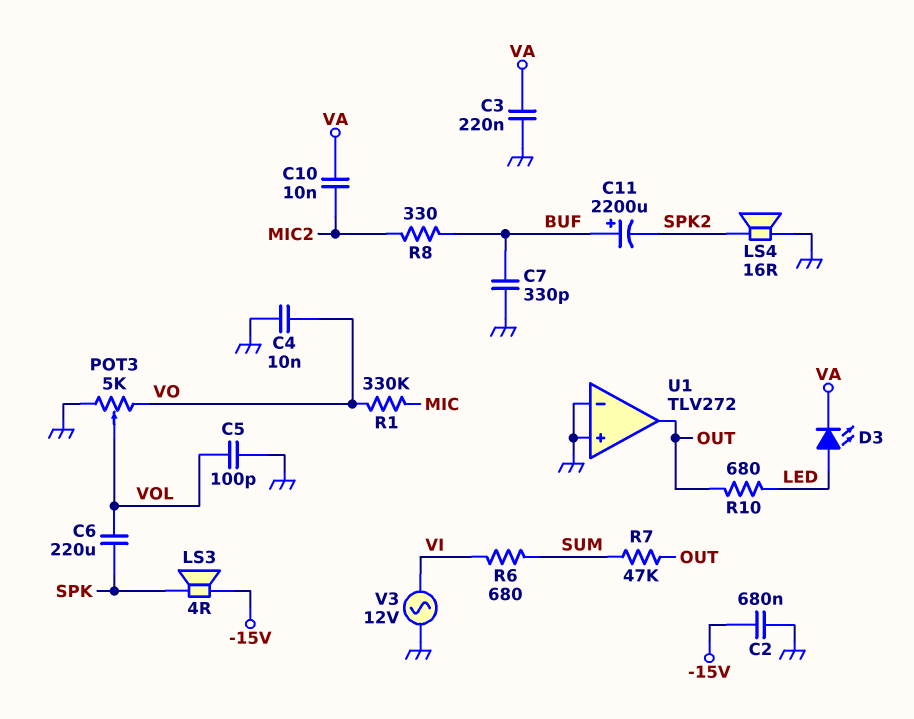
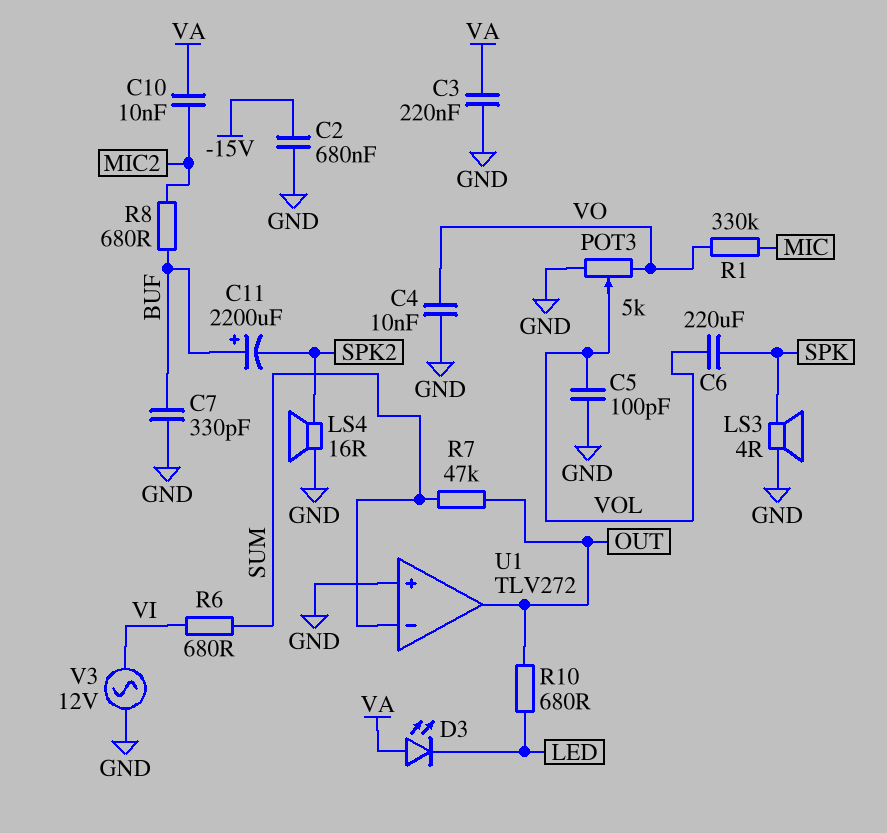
D3: LED (A LED, K VA) -> LED (A VA, K LED)
LS3: speaker 4R (-15V, SPK) -> speaker 4R (GND, SPK)
R8: 330 (BUF, MIC2) -> 680 (BUF, MIC2)
U1 pin in-: GND -> SUM

